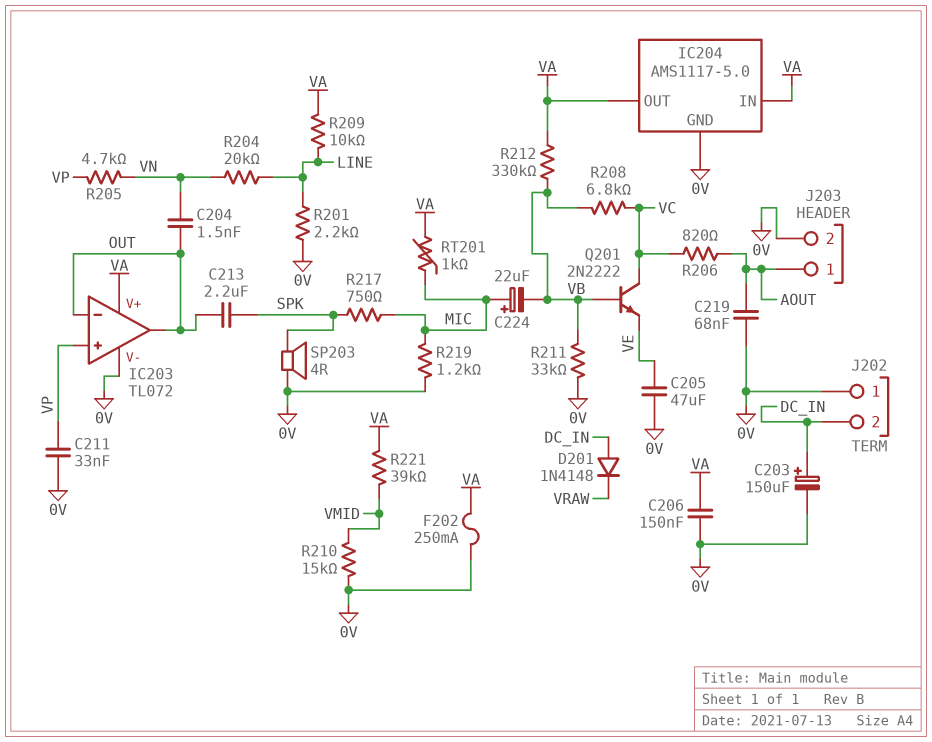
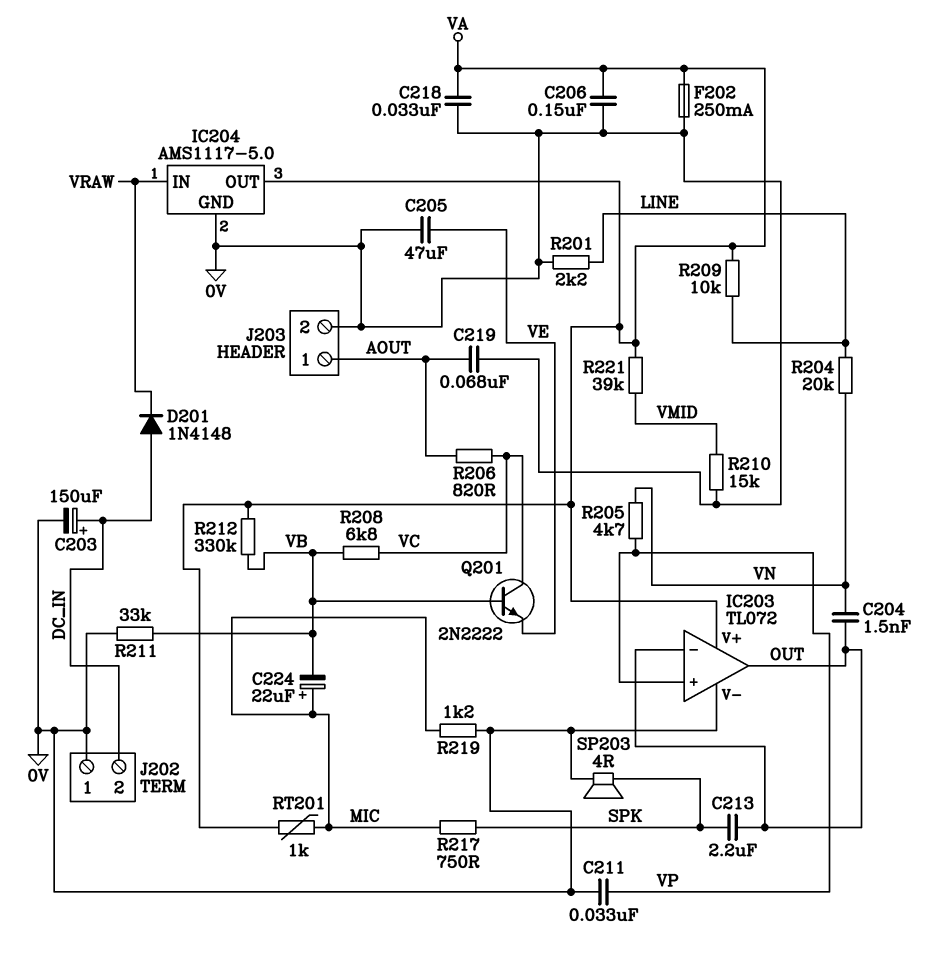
C218: none -> 33nF (0V, VA)
IC204 pin IN: VA -> VRAW

